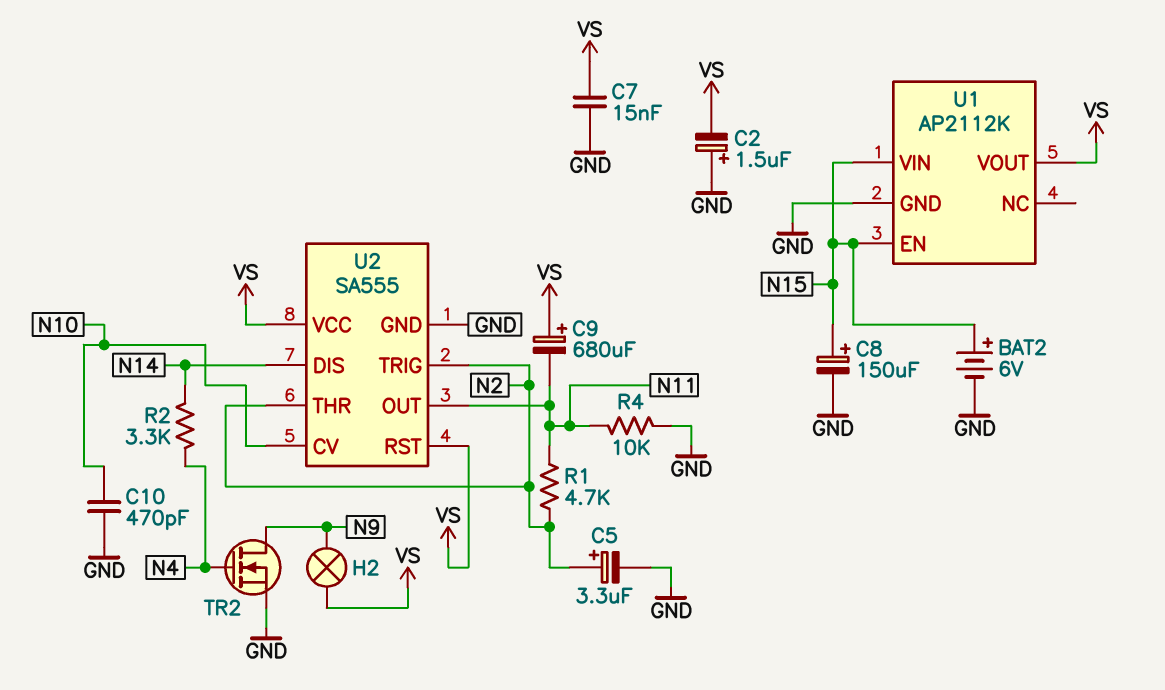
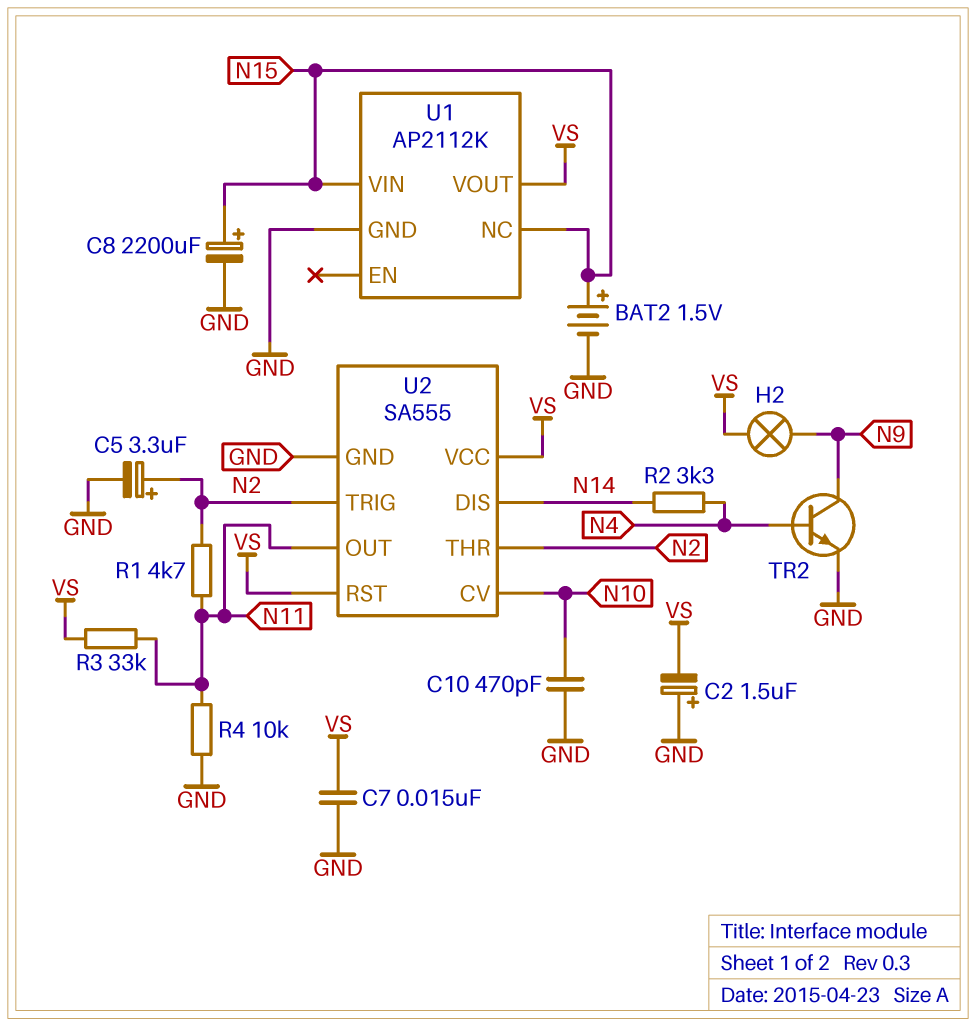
BAT2: 6V (plus N15, minus GND) -> 1.5V (plus N15, minus GND)
C8: 150uF (plus N15, minus GND) -> 2200uF (plus N15, minus GND)
C9: 680uF (plus VS, minus N11) -> none
R3: none -> 33k (N11, VS)
TR2: NMOS (G N4, D N9, S GND) -> NPN (B N4, C N9, E GND)
U1 pin EN: N15 -> none
U1 pin NC: none -> N15

